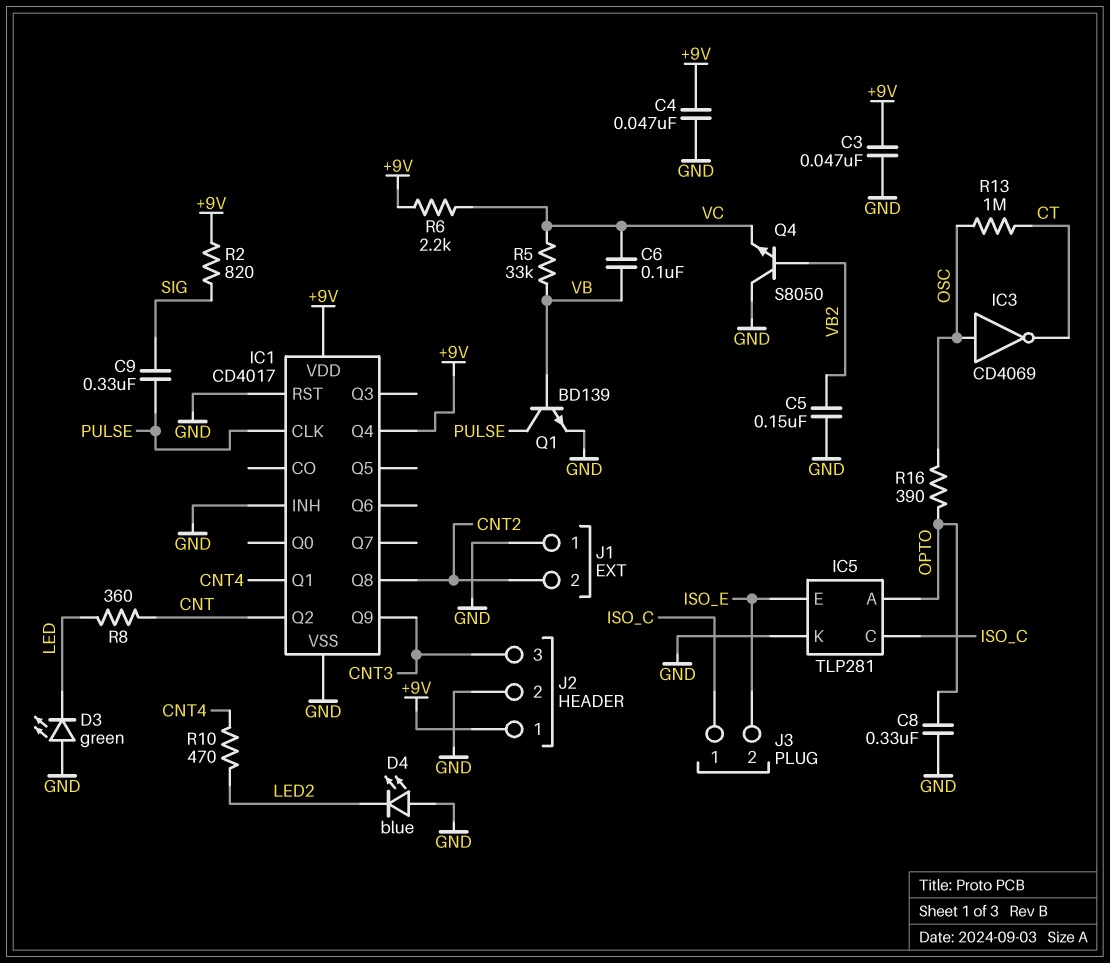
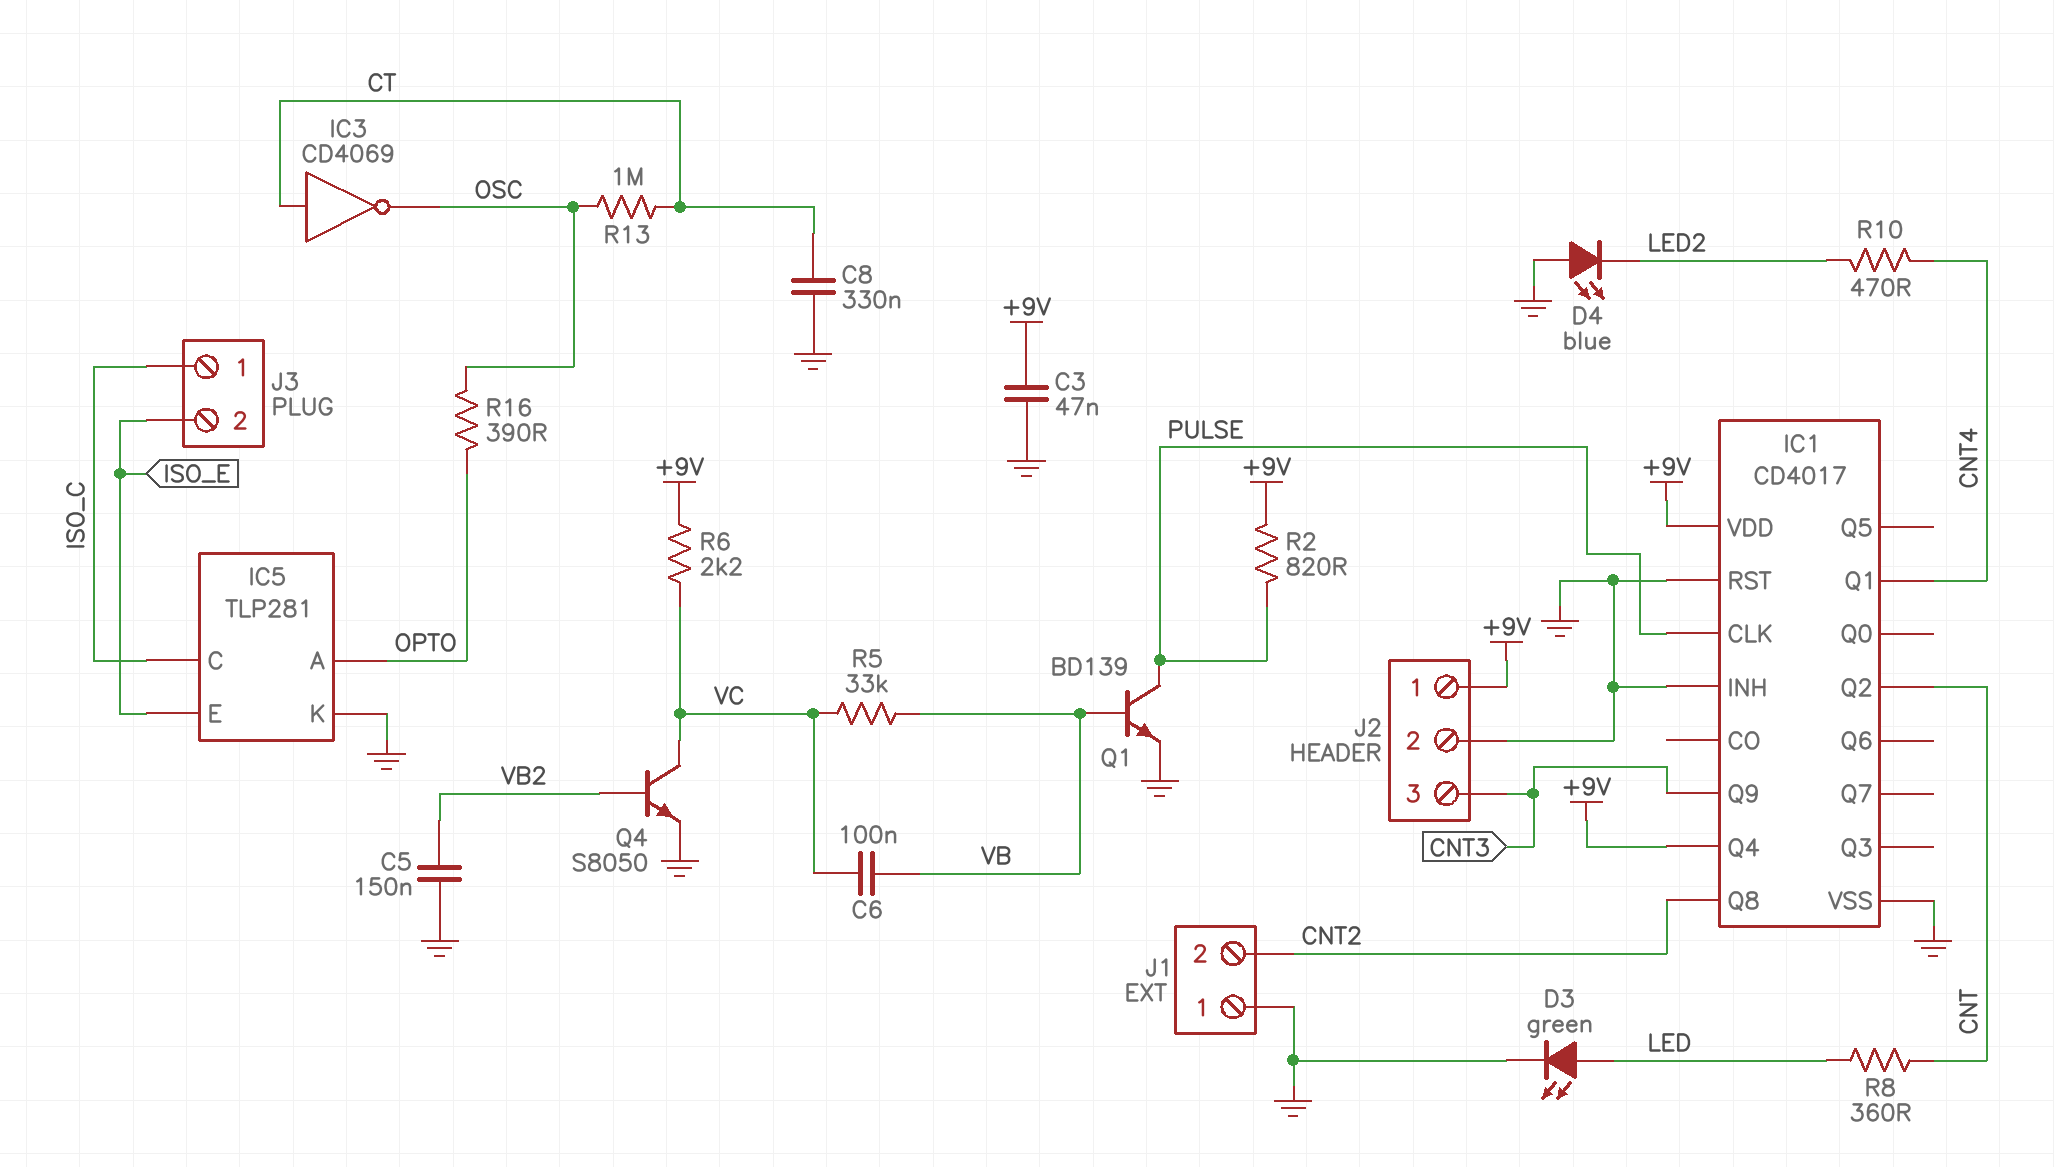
C4: 47nF (+9V, GND) -> none
C8: 330nF (GND, OPTO) -> 330nF (CT, GND)
C9: 330nF (PULSE, SIG) -> none
D3: LED green (A GND, K LED) -> LED green (A LED, K GND)
IC3: NOT CD4069 (in OSC, out CT) -> NOT CD4069 (in CT, out OSC)
Q4: NPN S8050 (B VB2, C GND, E VC) -> NPN S8050 (B VB2, C VC, E GND)
R2: 820 (+9V, SIG) -> 820 (+9V, PULSE)

